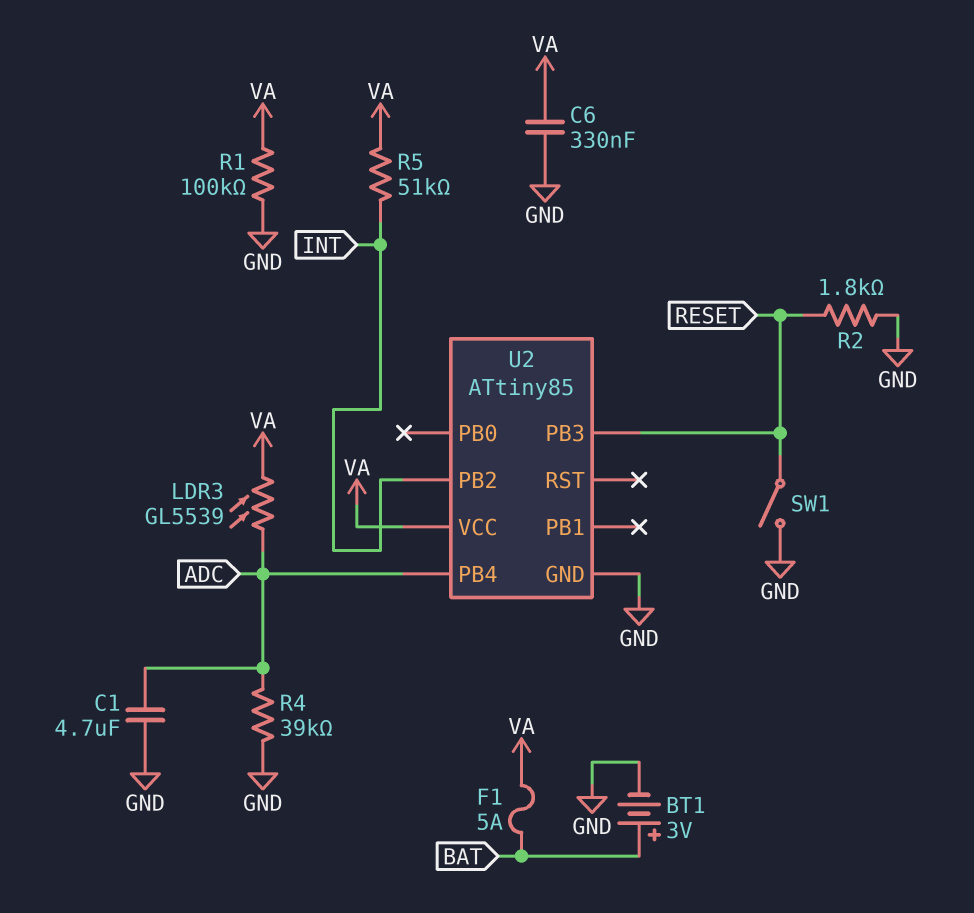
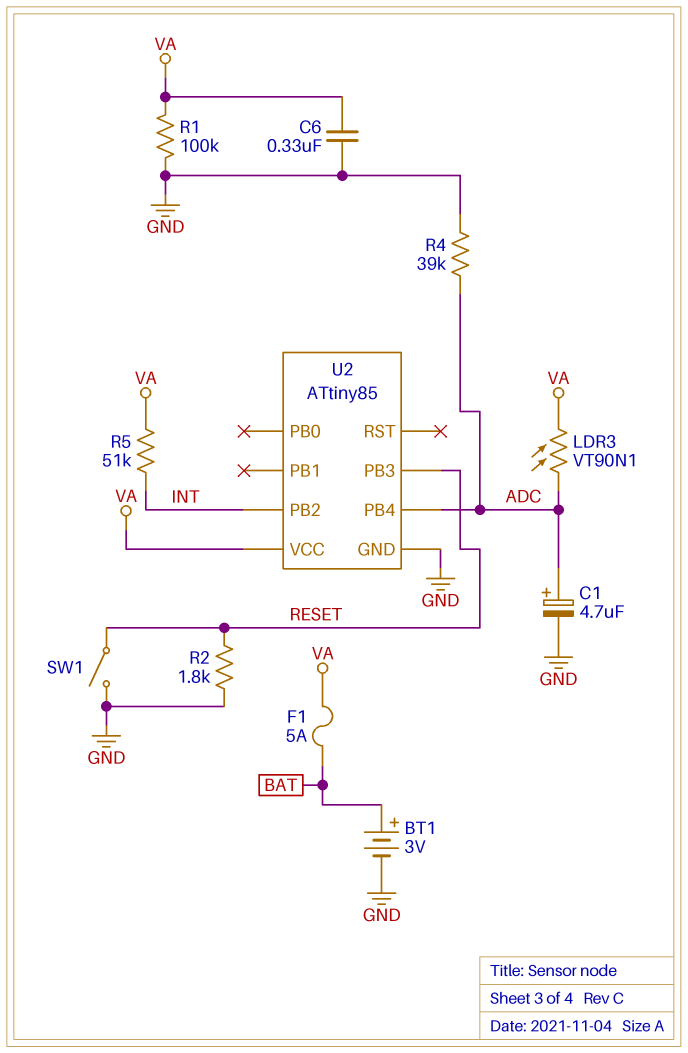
C1: 4.7uF (ADC, GND) -> 4.7uF (plus ADC, minus GND)
LDR3: GL5539 (ADC, VA) -> VT90N1 (ADC, VA)

